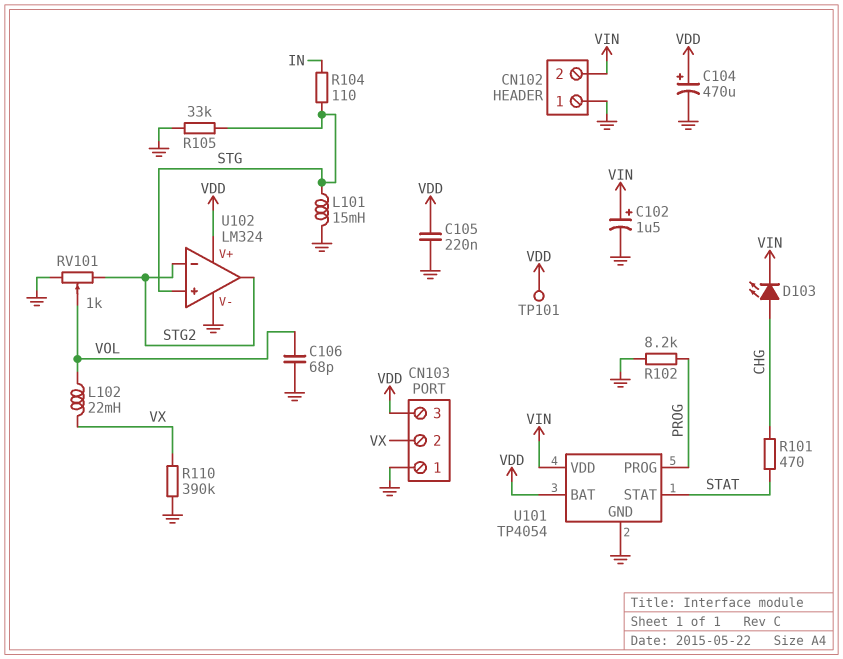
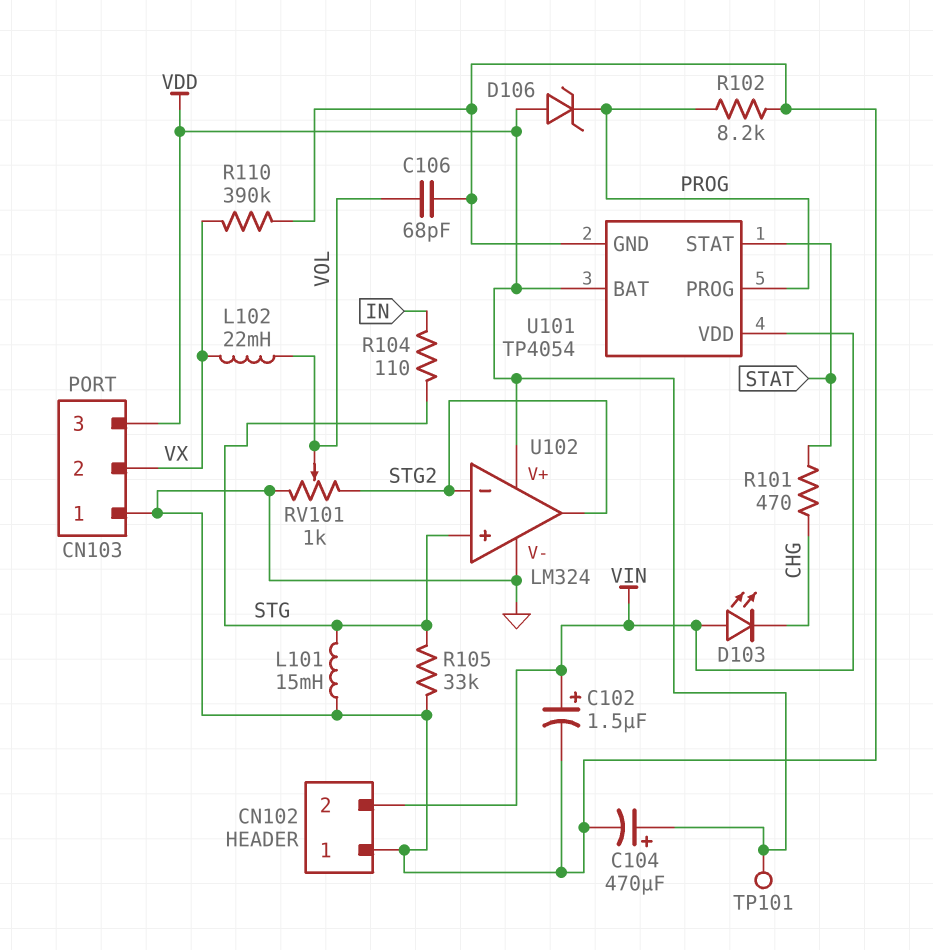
C105: 220nF (GND, VDD) -> none
D103: LED (A CHG, K VIN) -> LED (A VIN, K CHG)
D106: none -> zener (A VDD, K PROG)

